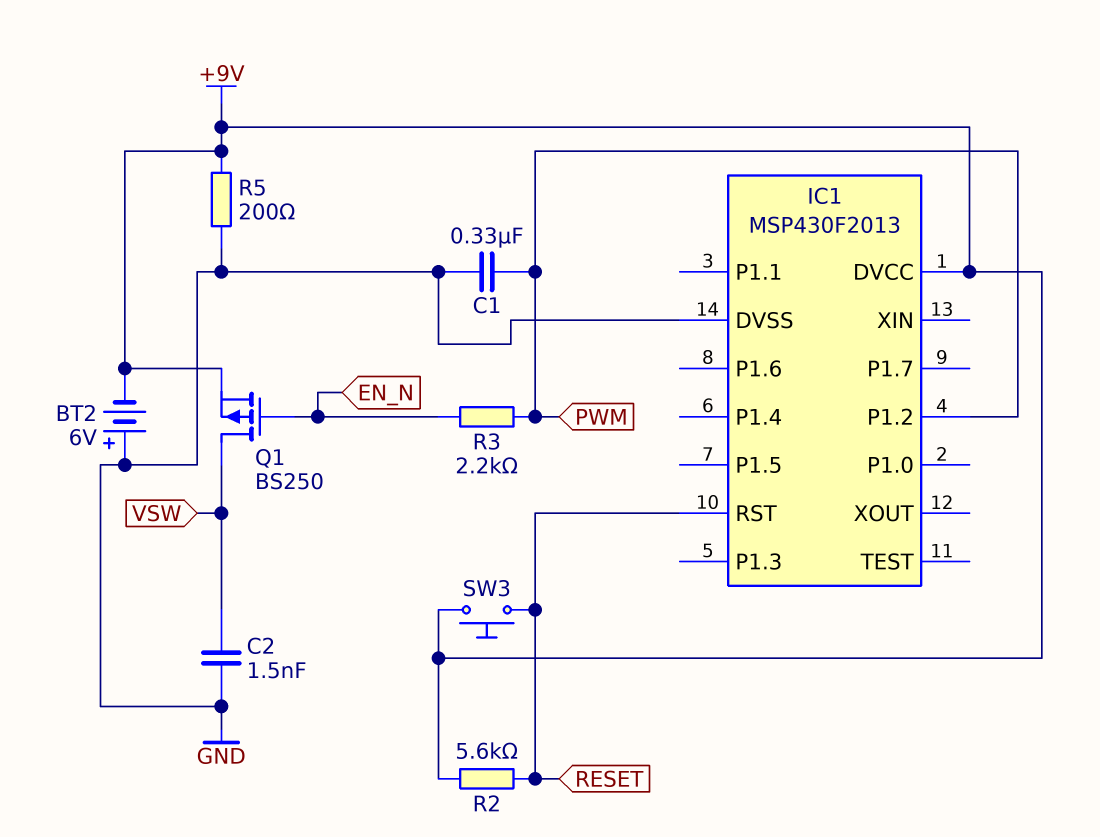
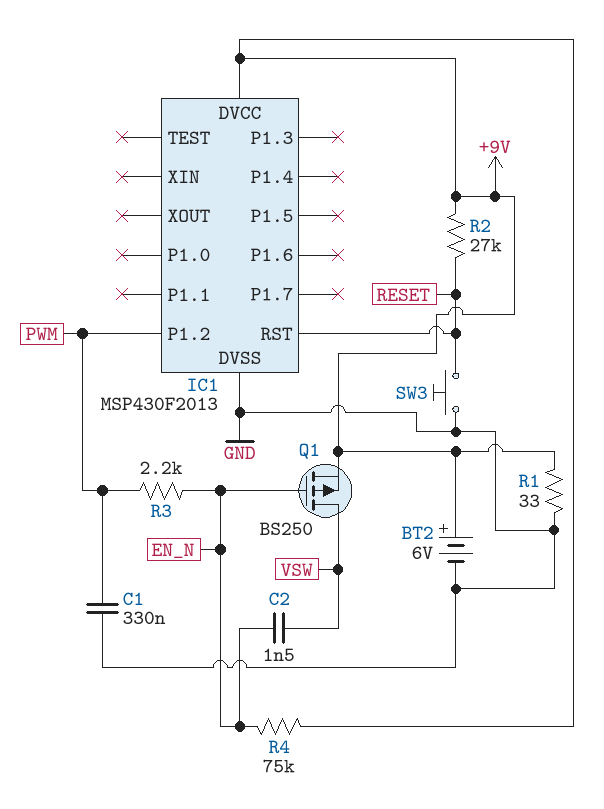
BT2: 6V (plus GND, minus +9V) -> 6V (plus +9V, minus GND)
C2: 1.5nF (GND, VSW) -> 1.5nF (EN_N, VSW)
R1: none -> 33 (+9V, GND)
R2: 5.6k (+9V, RESET) -> 27k (+9V, RESET)
R4: none -> 75k (+9V, EN_N)
R5: 200 (+9V, GND) -> none
SW3: button (+9V, RESET) -> button (GND, RESET)

